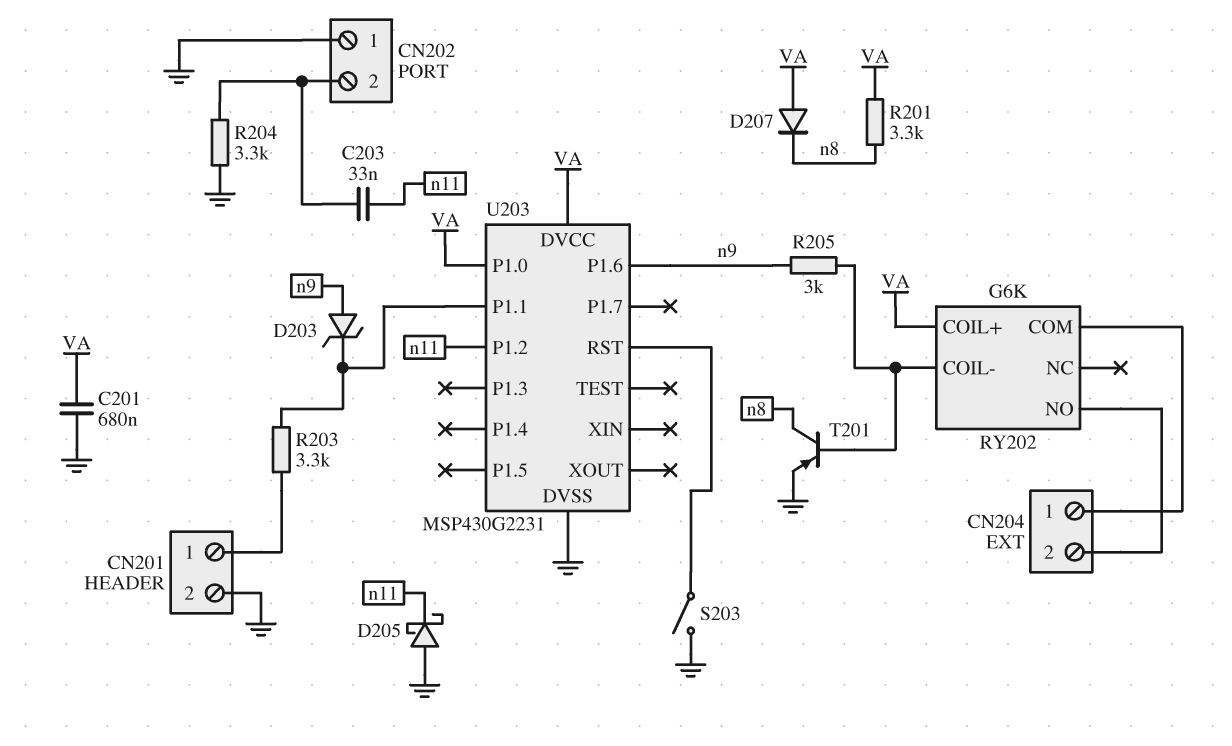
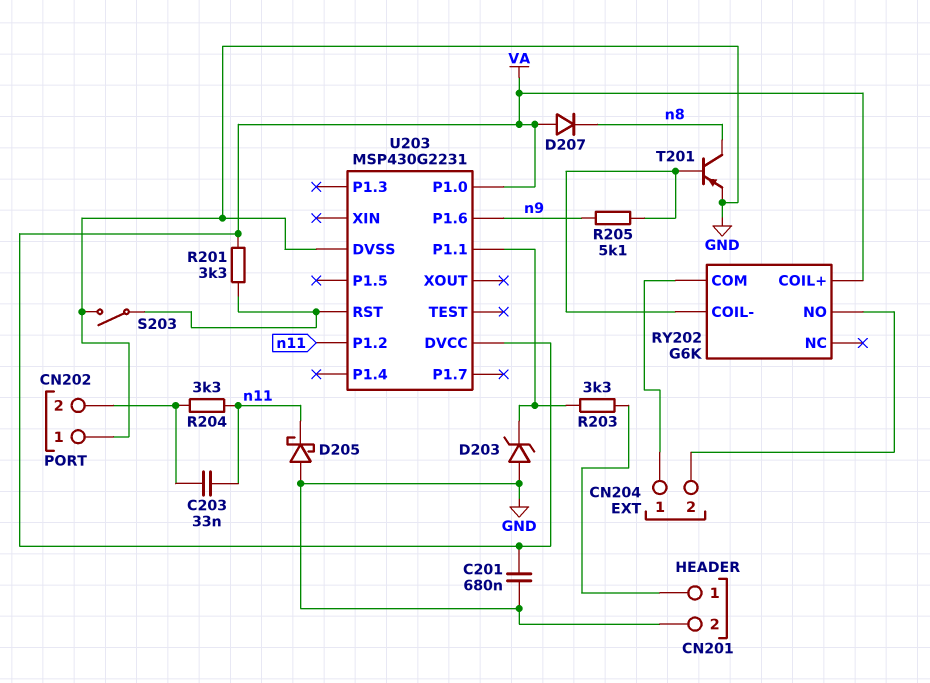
D203: zener (A n9, K U203/P1.1) -> zener (A GND, K U203/P1.1)
R201: 3.3k (VA, n8) -> 3.3k (U203/RST, VA)
R204: 3.3k (CN202/2, GND) -> 3.3k (CN202/2, n11)
R205: 3k (RY202/COIL-, n9) -> 5.1k (RY202/COIL-, n9)

